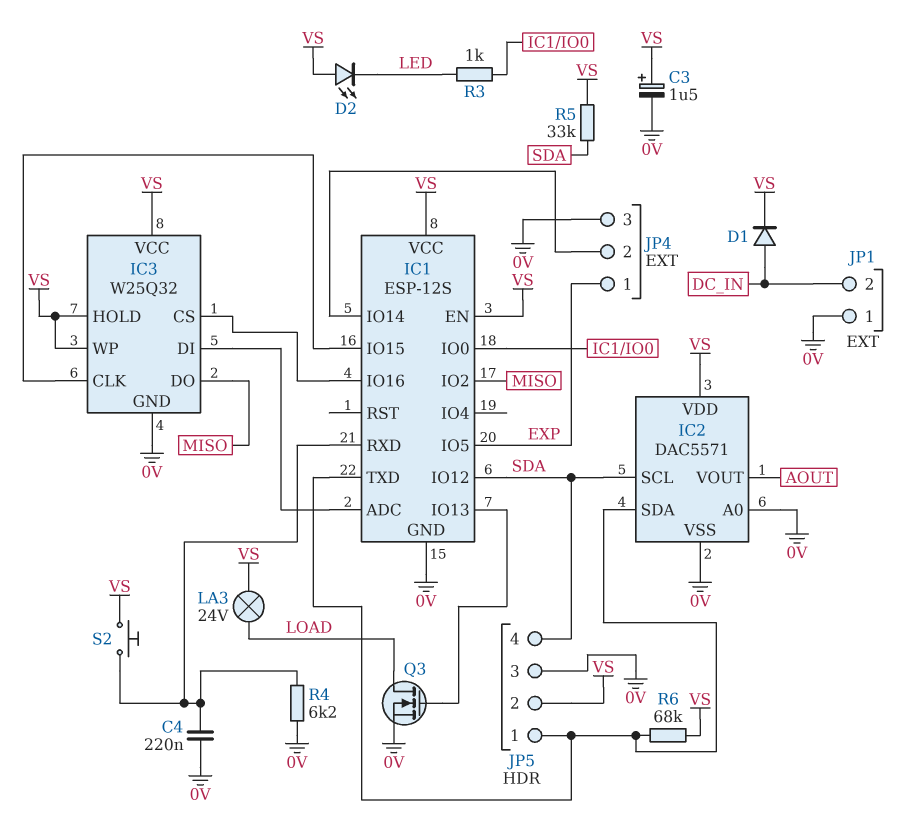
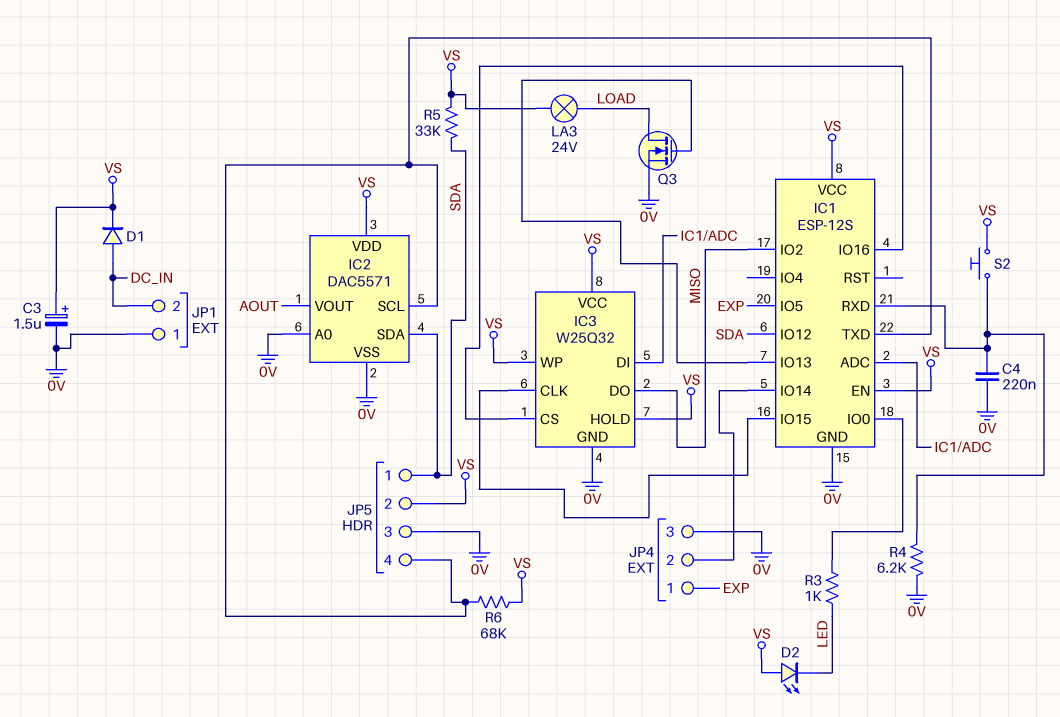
IC2 pin SCL: SDA -> IC1/TXD
IC2 pin SDA: IC1/TXD -> SDA
JP5 pin 1: IC1/TXD -> SDA
JP5 pin 4: SDA -> IC1/TXD

